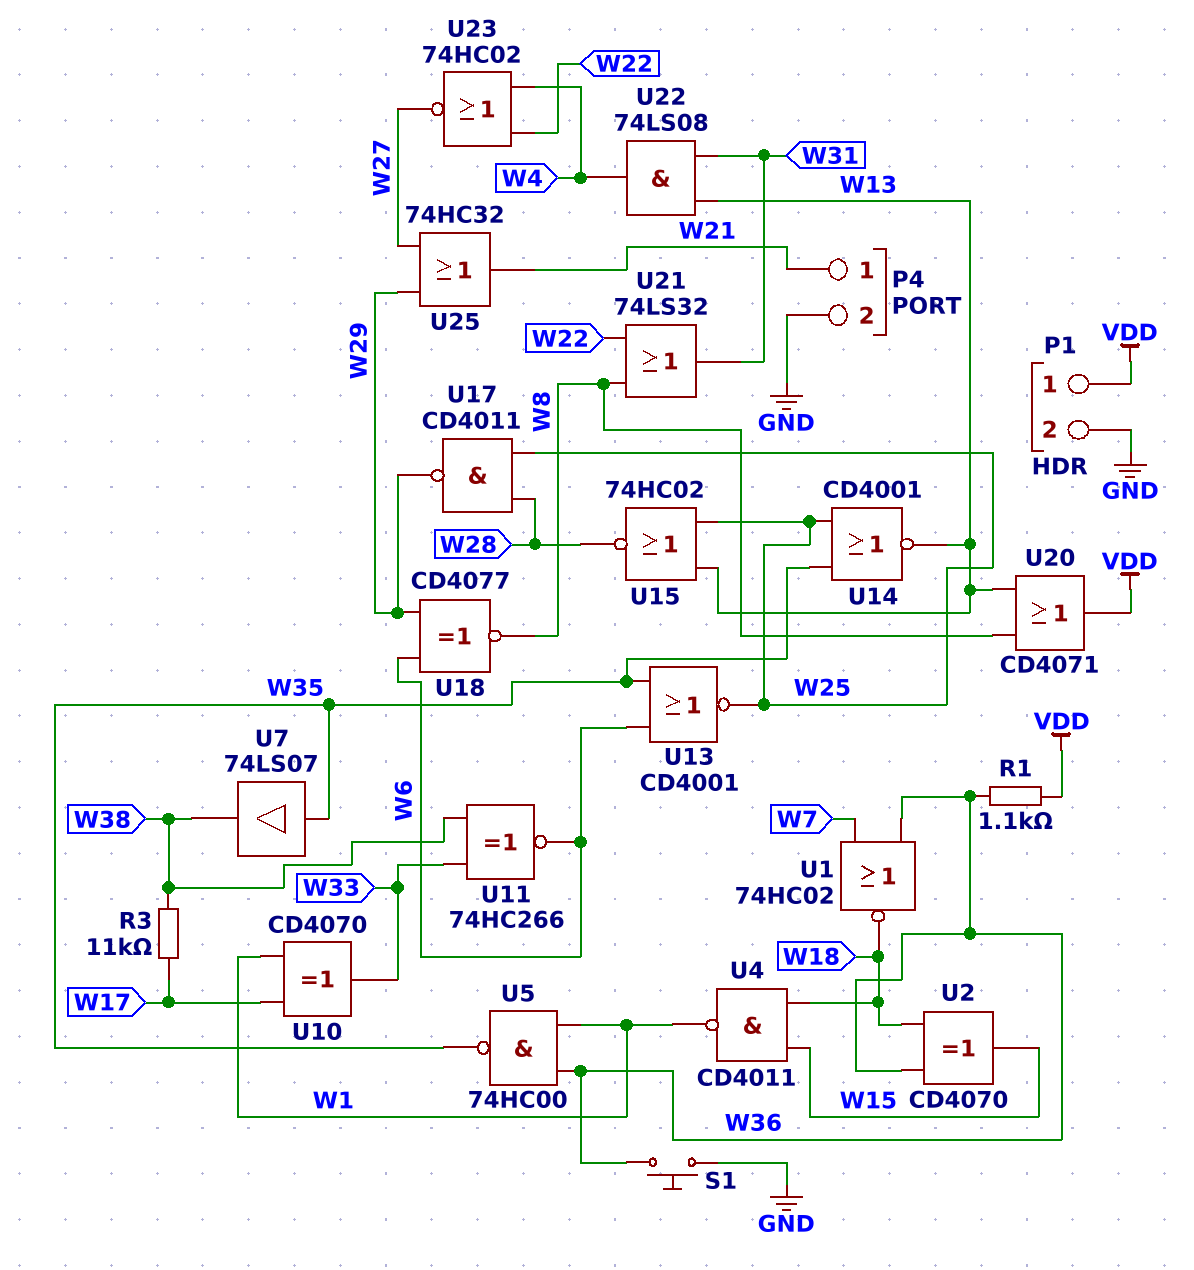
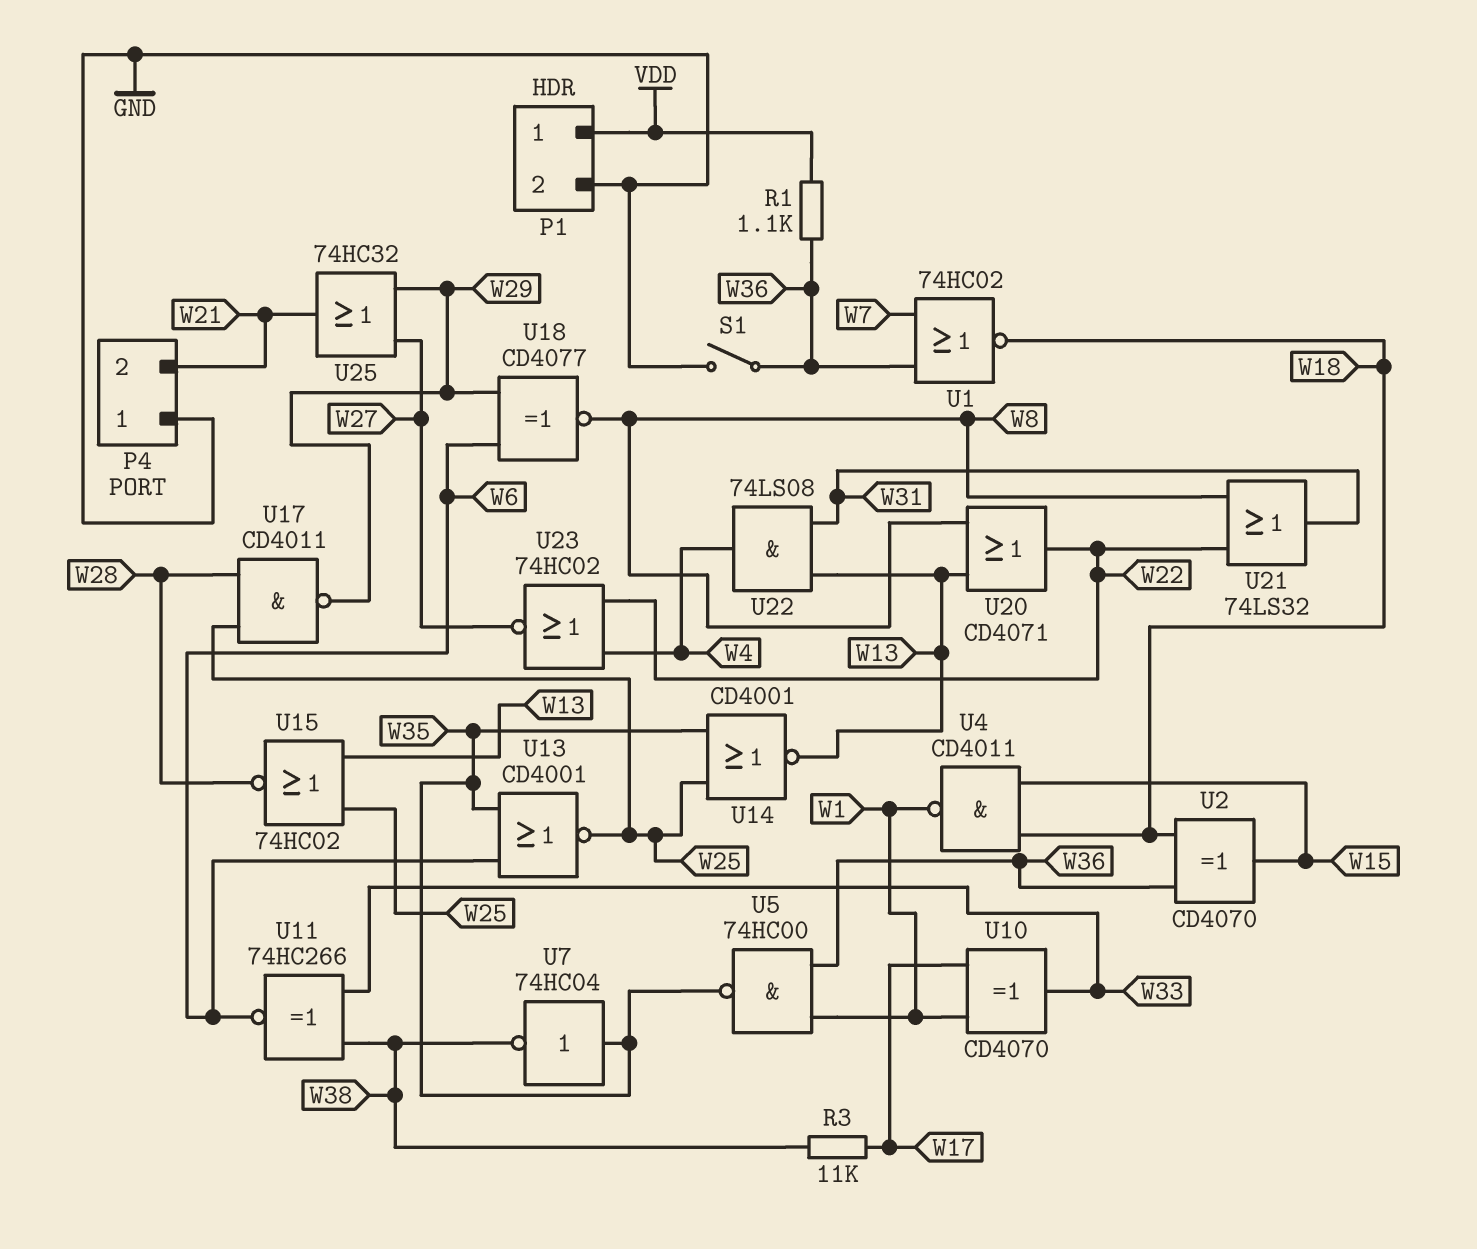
P4 pin 1: W21 -> GND
P4 pin 2: GND -> W21
S1: button (GND, W36) -> switch (GND, W36)
U7: buffer 74LS07 (in W35, out W38) -> NOT 74HC04 (in W35, out W38)
U20: OR CD4071 (in W8, in W13, out VDD) -> OR CD4071 (in W8, in W13, out W22)

